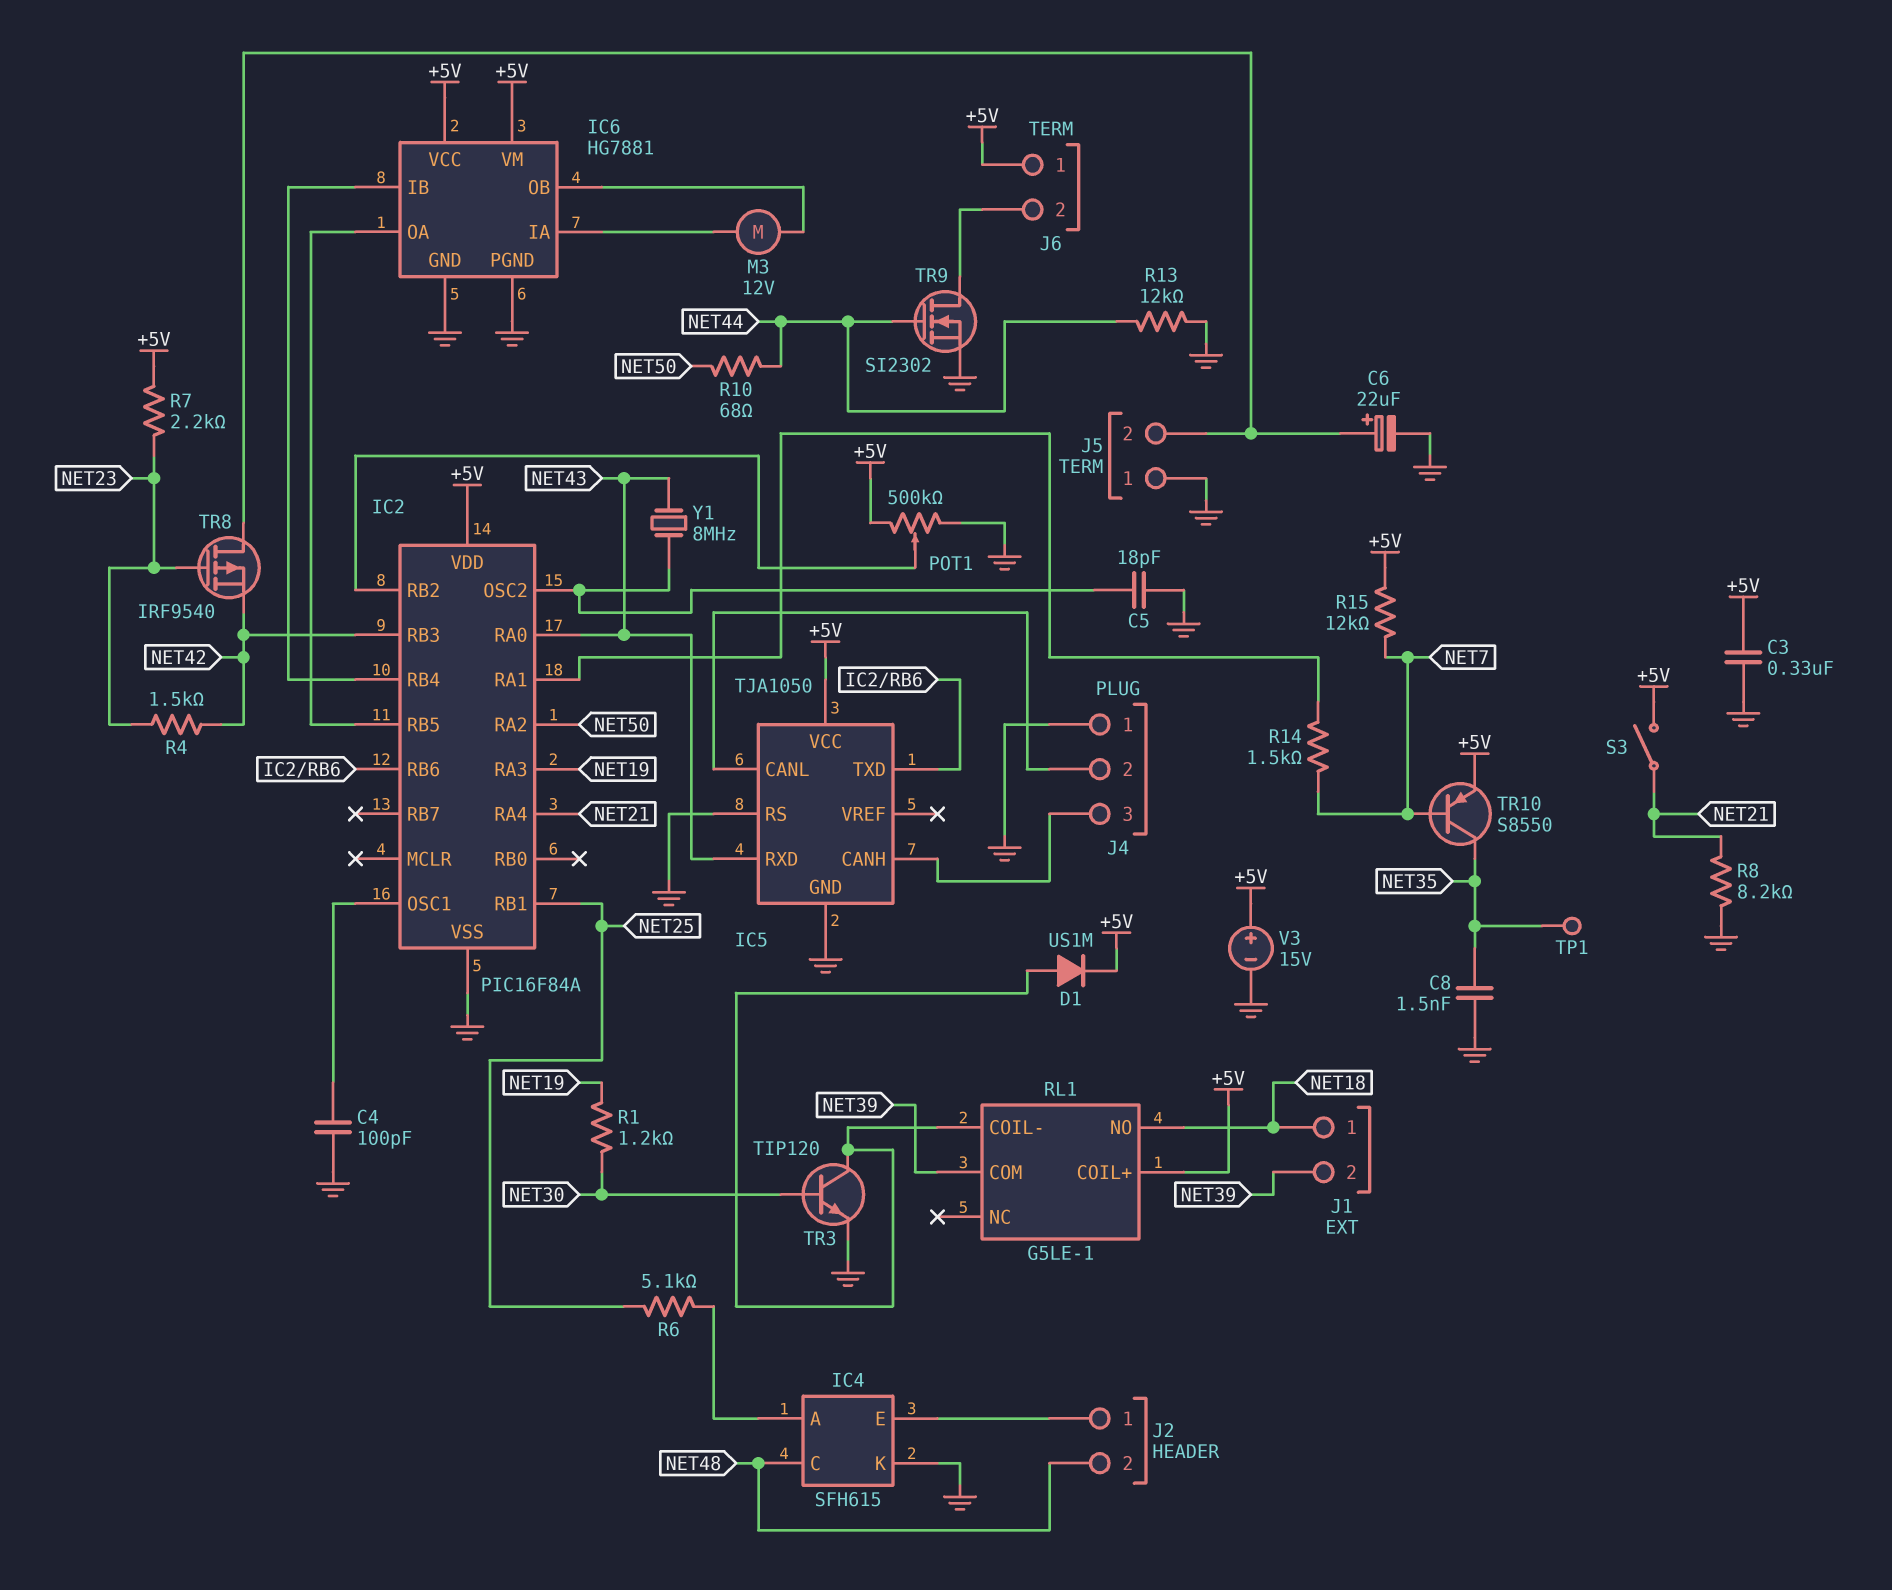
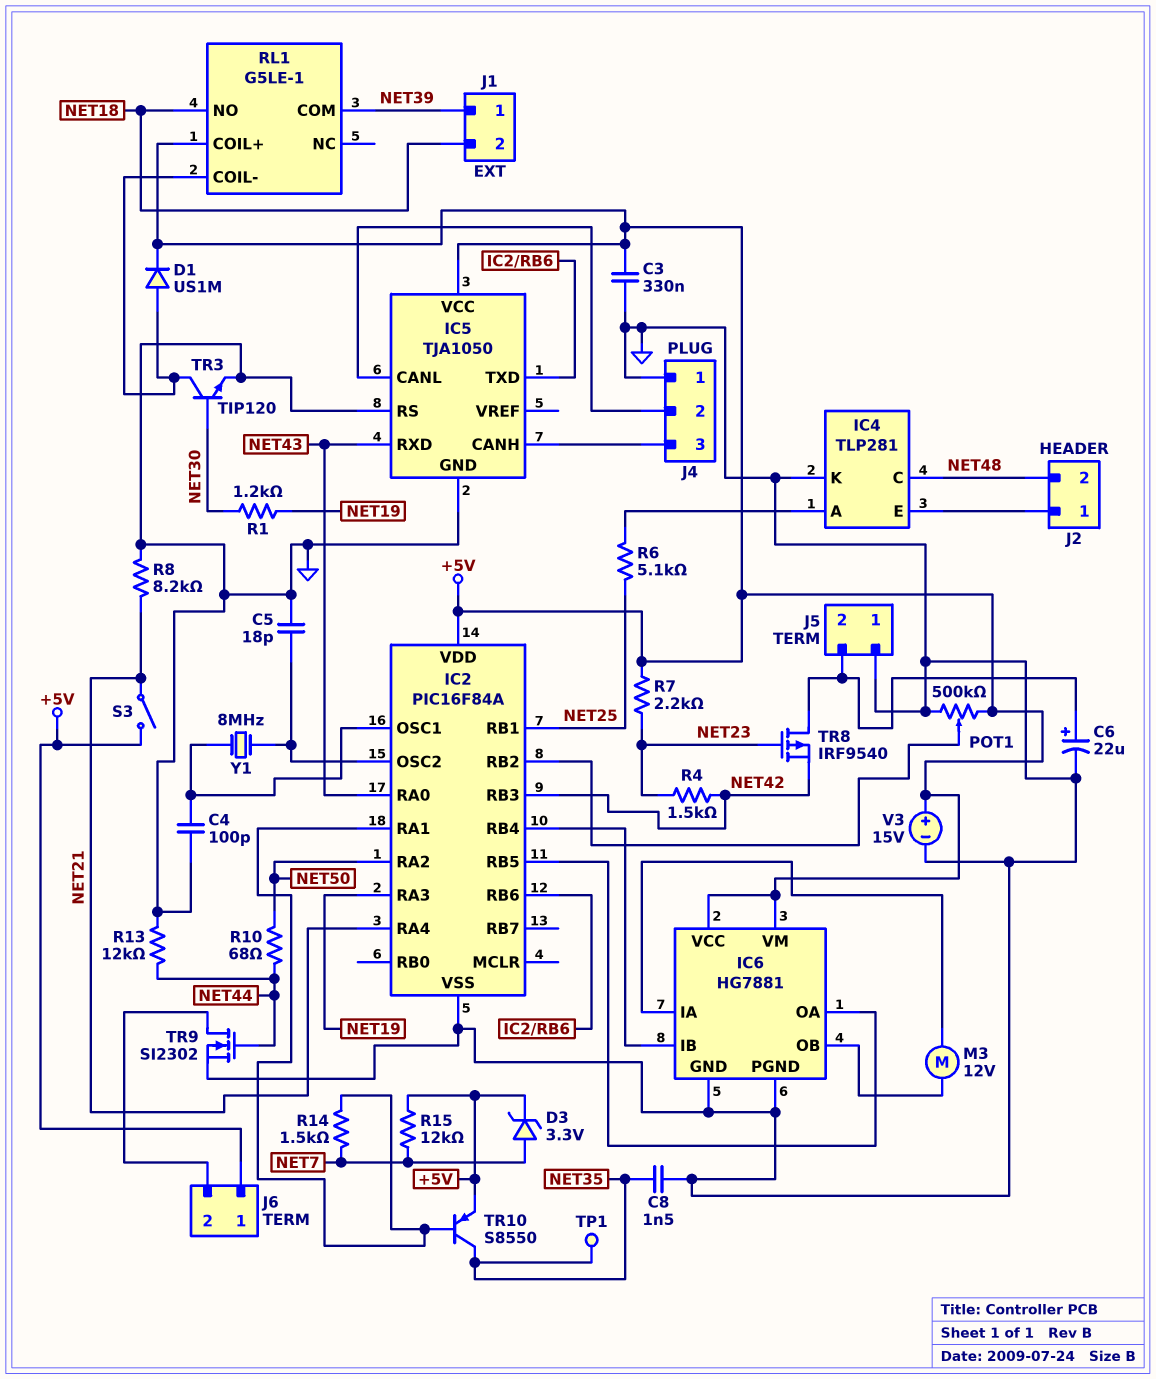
D3: none -> zener 3.3V (A NET7, K +5V)
IC4: SFH615 -> TLP281
J1 pin 1: NET18 -> NET39
J1 pin 2: NET39 -> NET18
TR10: PNP S8550 (B NET7, C NET35, E +5V) -> PNP S8550 (B IC2/RA1, C NET35, E +5V)
Y1: 8MHz (IC2/OSC2, NET43) -> 8MHz (IC2/OSC1, IC2/OSC2)

